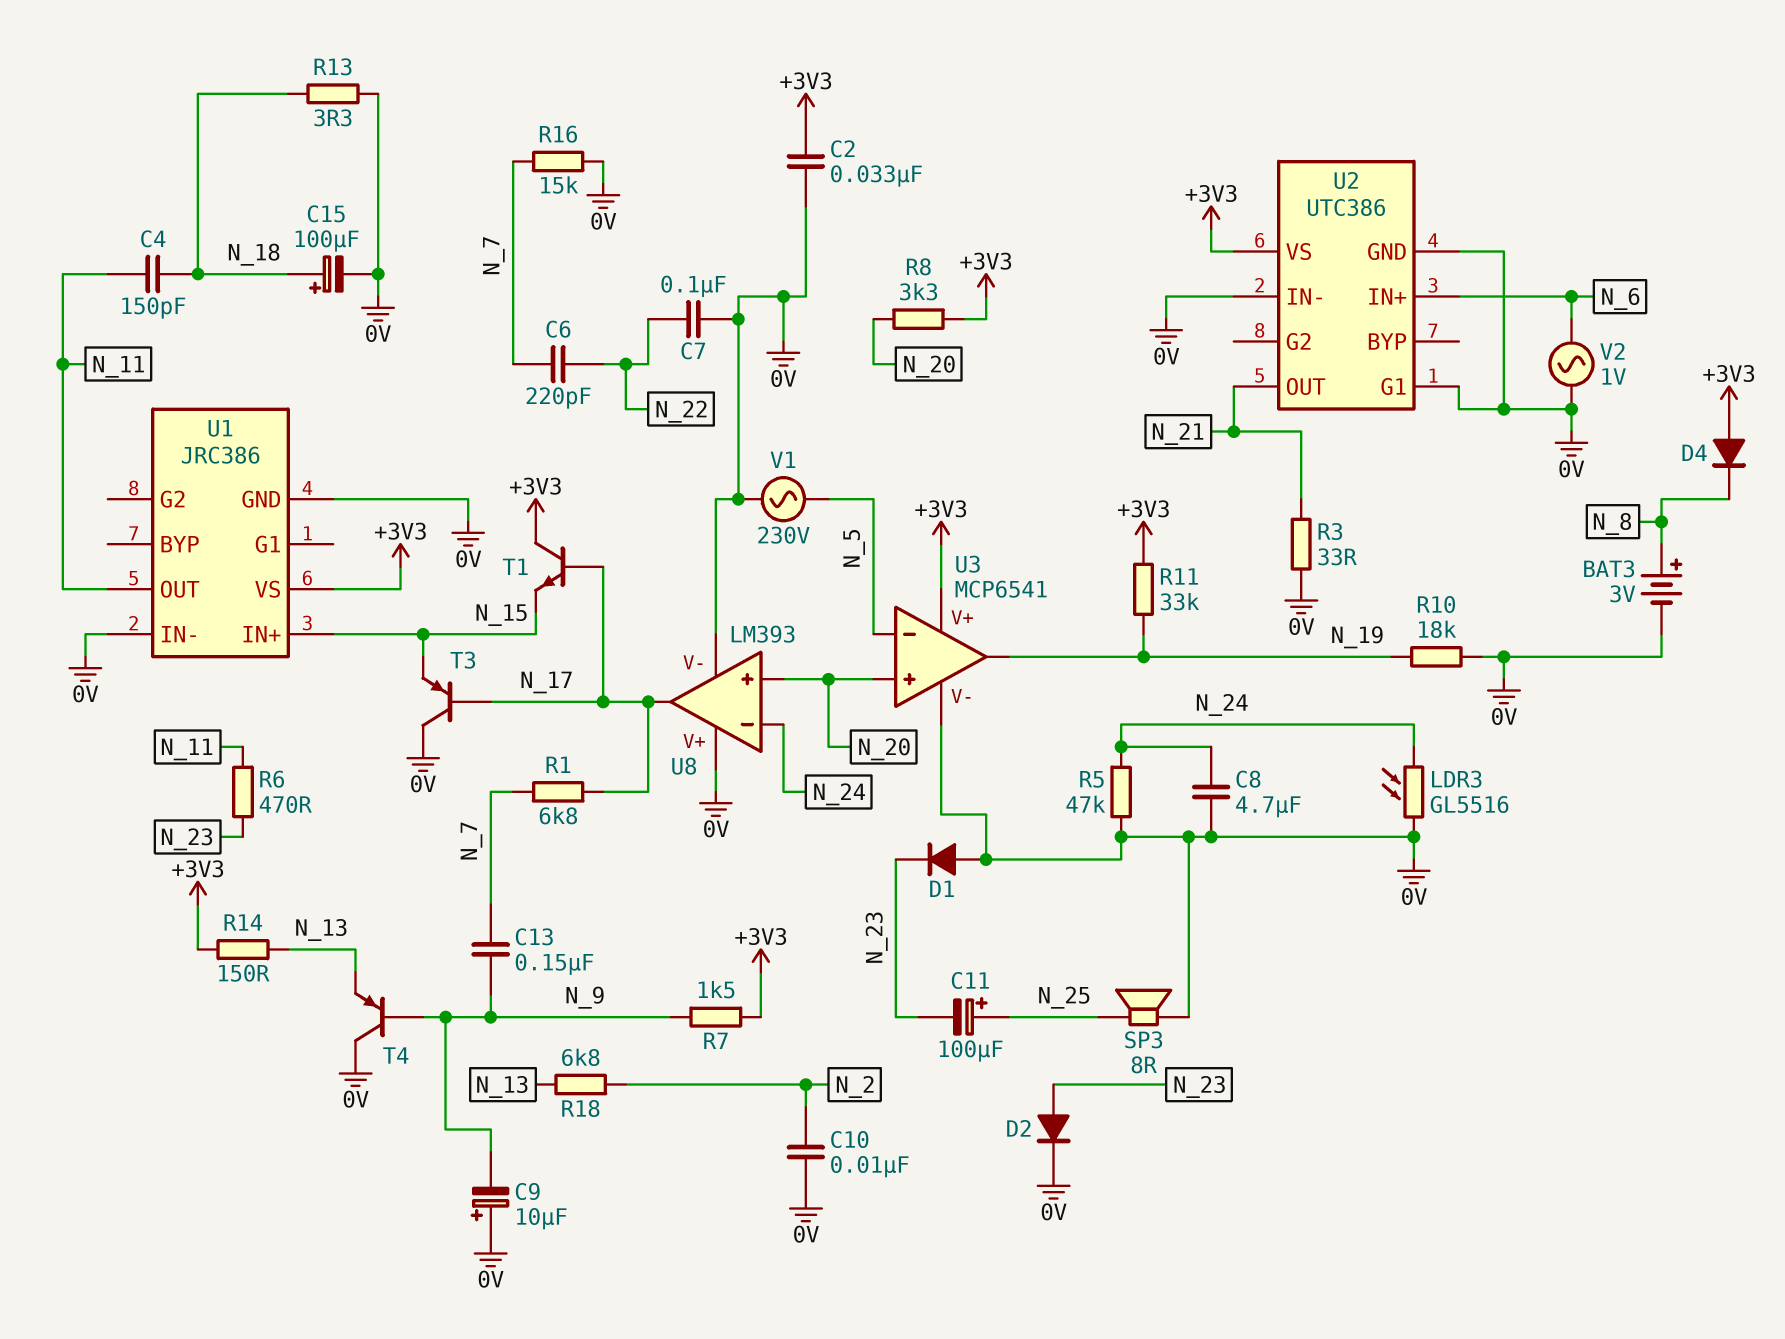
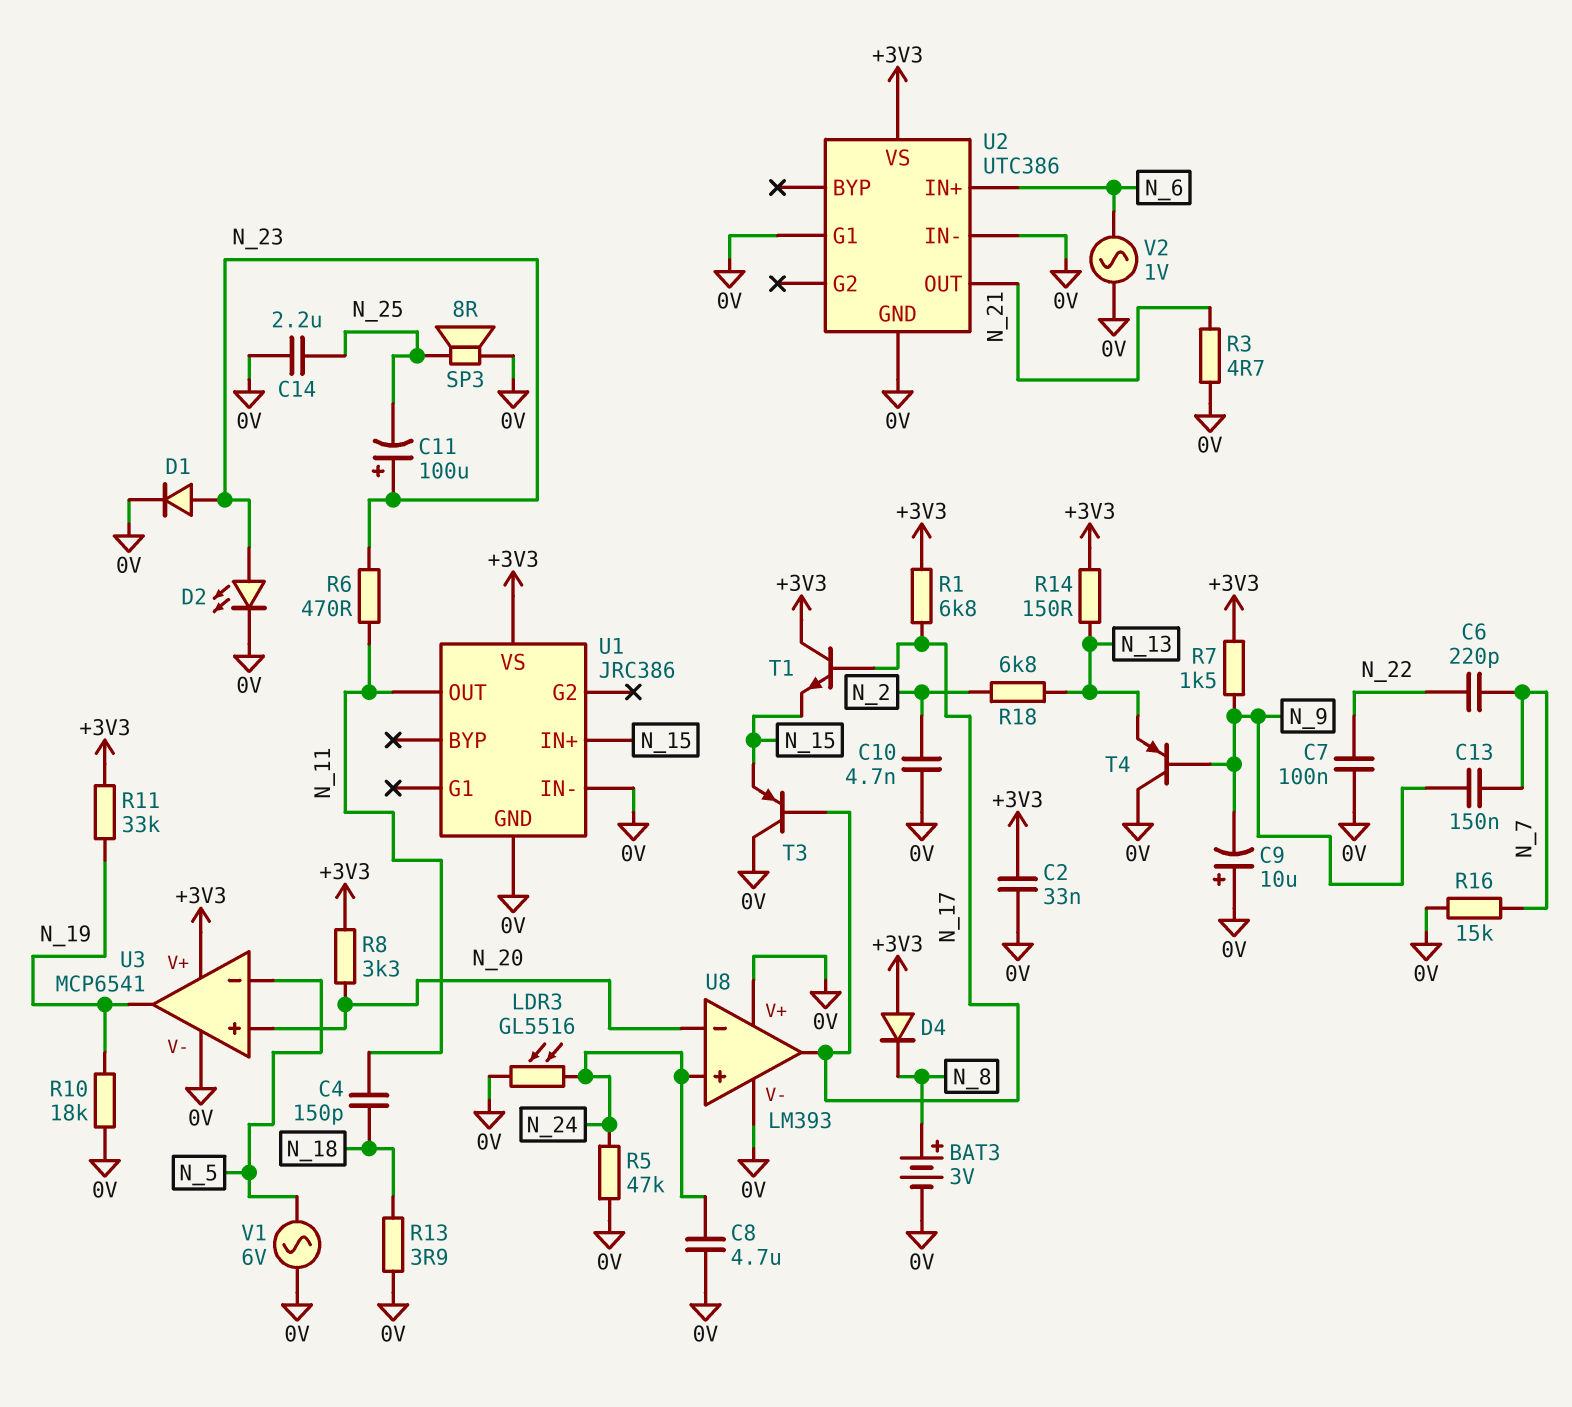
C10: 10nF (0V, N_2) -> 4.7nF (0V, N_2)
C11: 100uF (plus N_25, minus N_23) -> 100uF (plus N_23, minus N_25)
C14: none -> 2.2uF (0V, N_25)
C15: 100uF (plus N_18, minus 0V) -> none
D1: diode (A 0V, K N_23) -> diode (A N_23, K 0V)
D2: diode (A N_23, K 0V) -> LED (A N_23, K 0V)
R1: 6.8k (N_7, N_17) -> 6.8k (+3V3, N_17)
R3: 33 (0V, N_21) -> 4.7 (0V, N_21)
R13: 3.3 (0V, N_18) -> 3.9 (0V, N_18)
U8 pin in+: N_20 -> N_24
U8 pin in-: N_24 -> N_20
V1: AC 230V (0V, N_5) -> AC 6V (0V, N_5)

